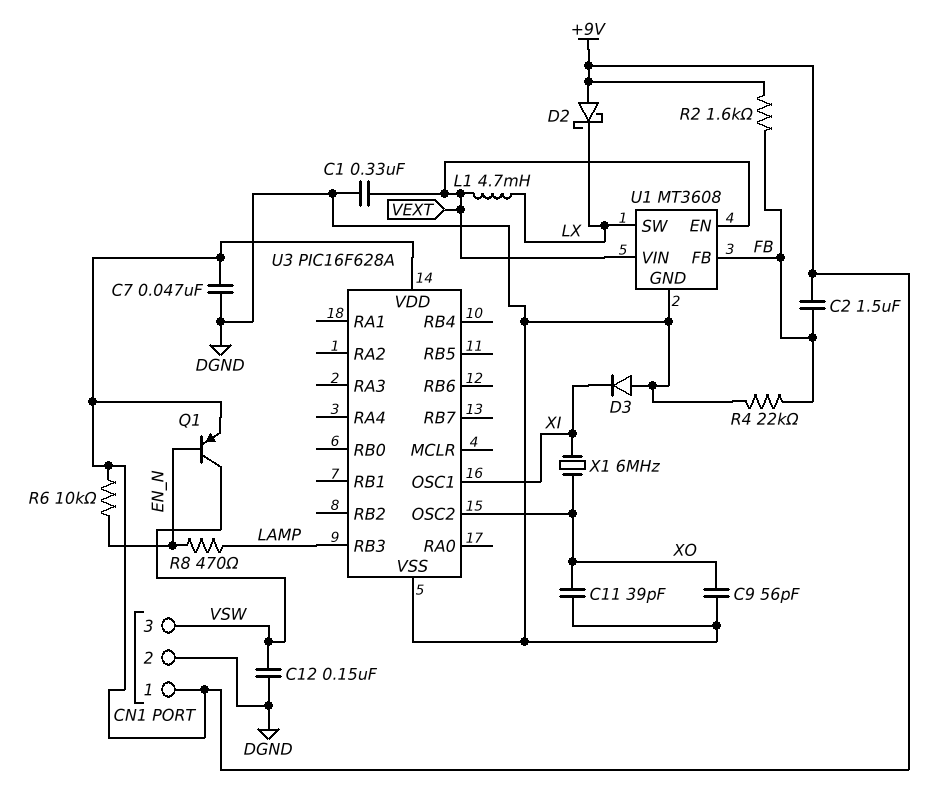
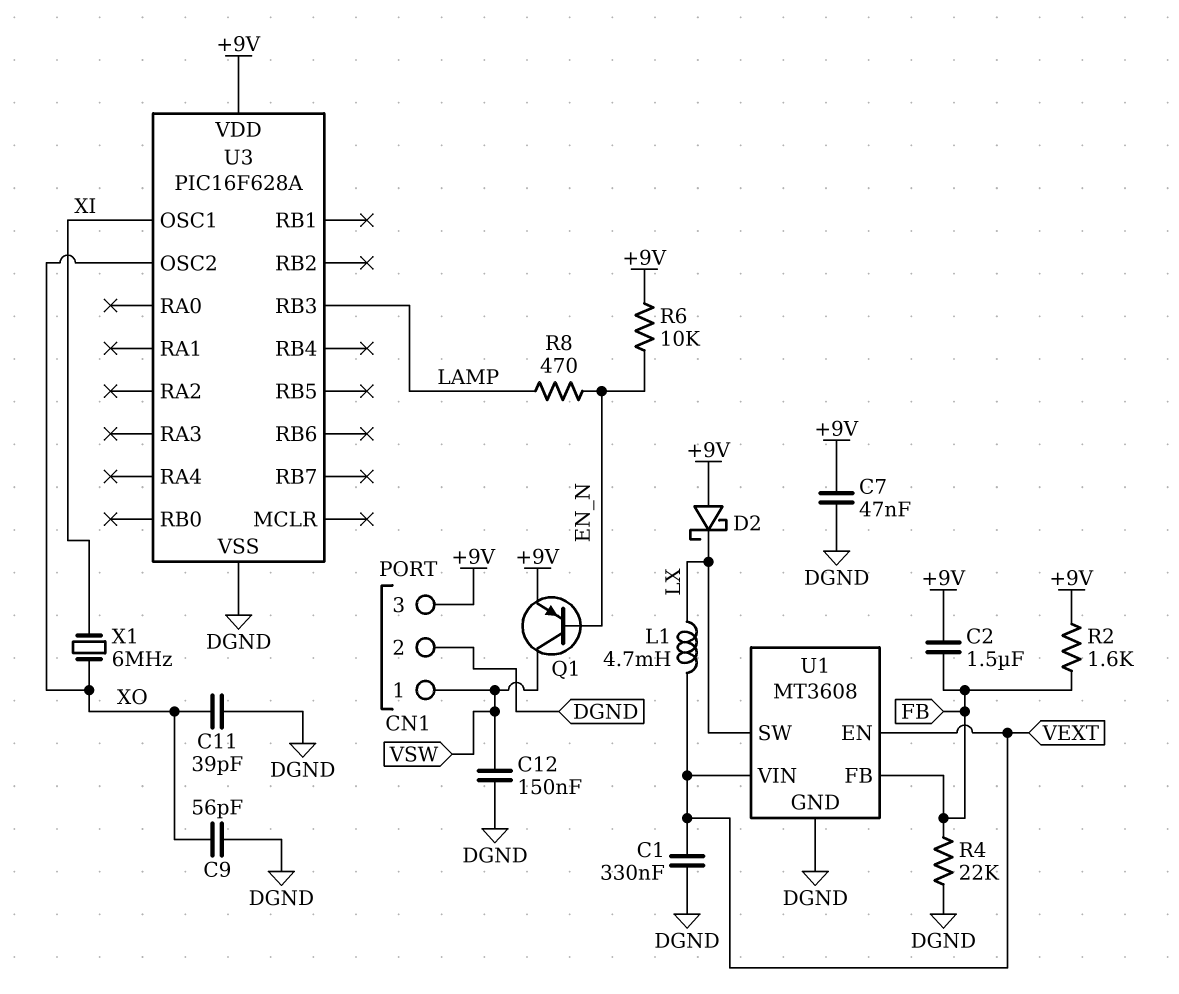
CN1 pin 1: +9V -> VSW
CN1 pin 3: VSW -> +9V
D3: diode (A DGND, K XI) -> none

